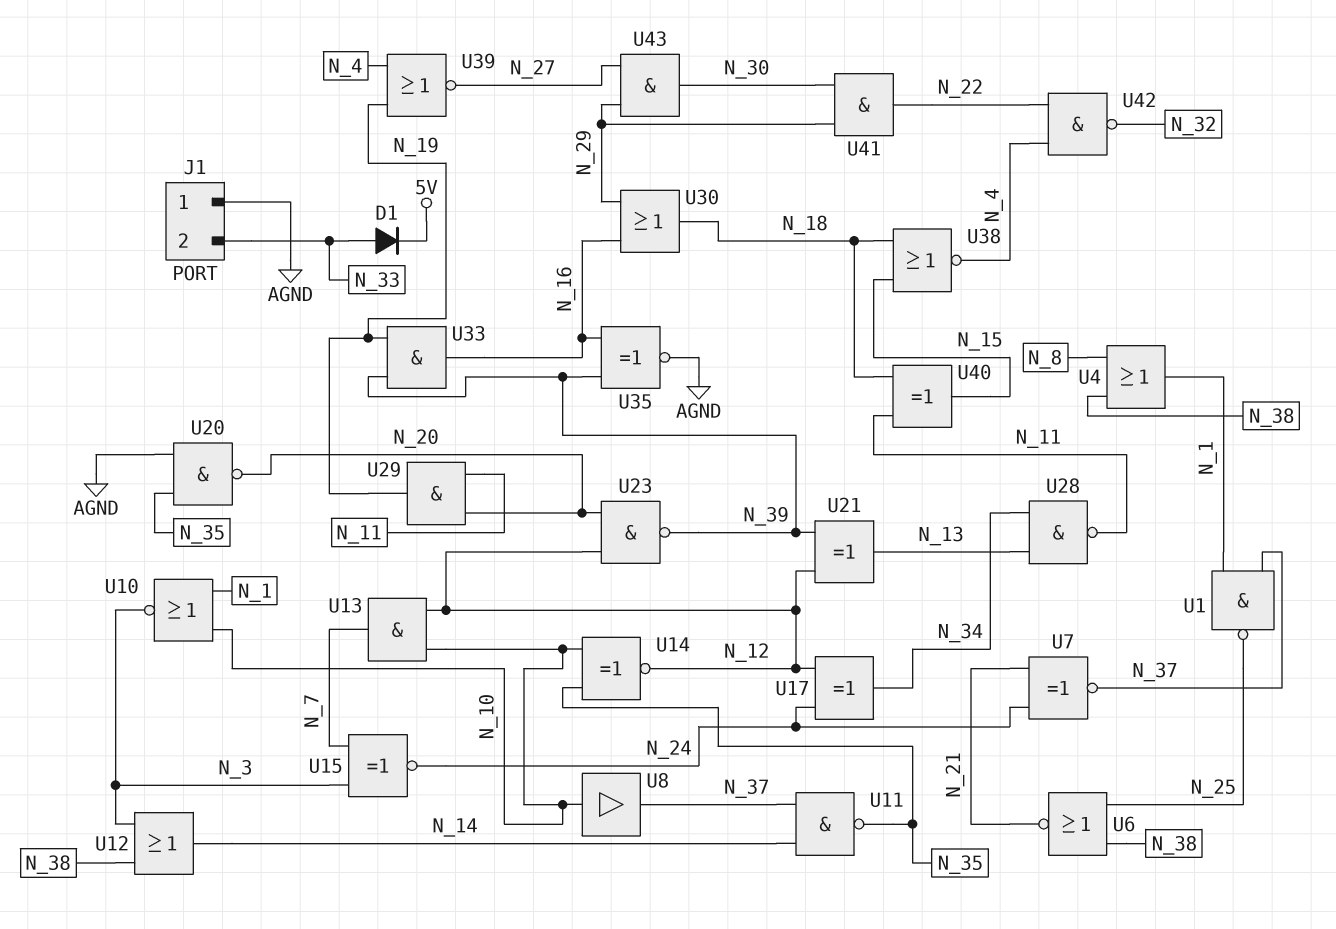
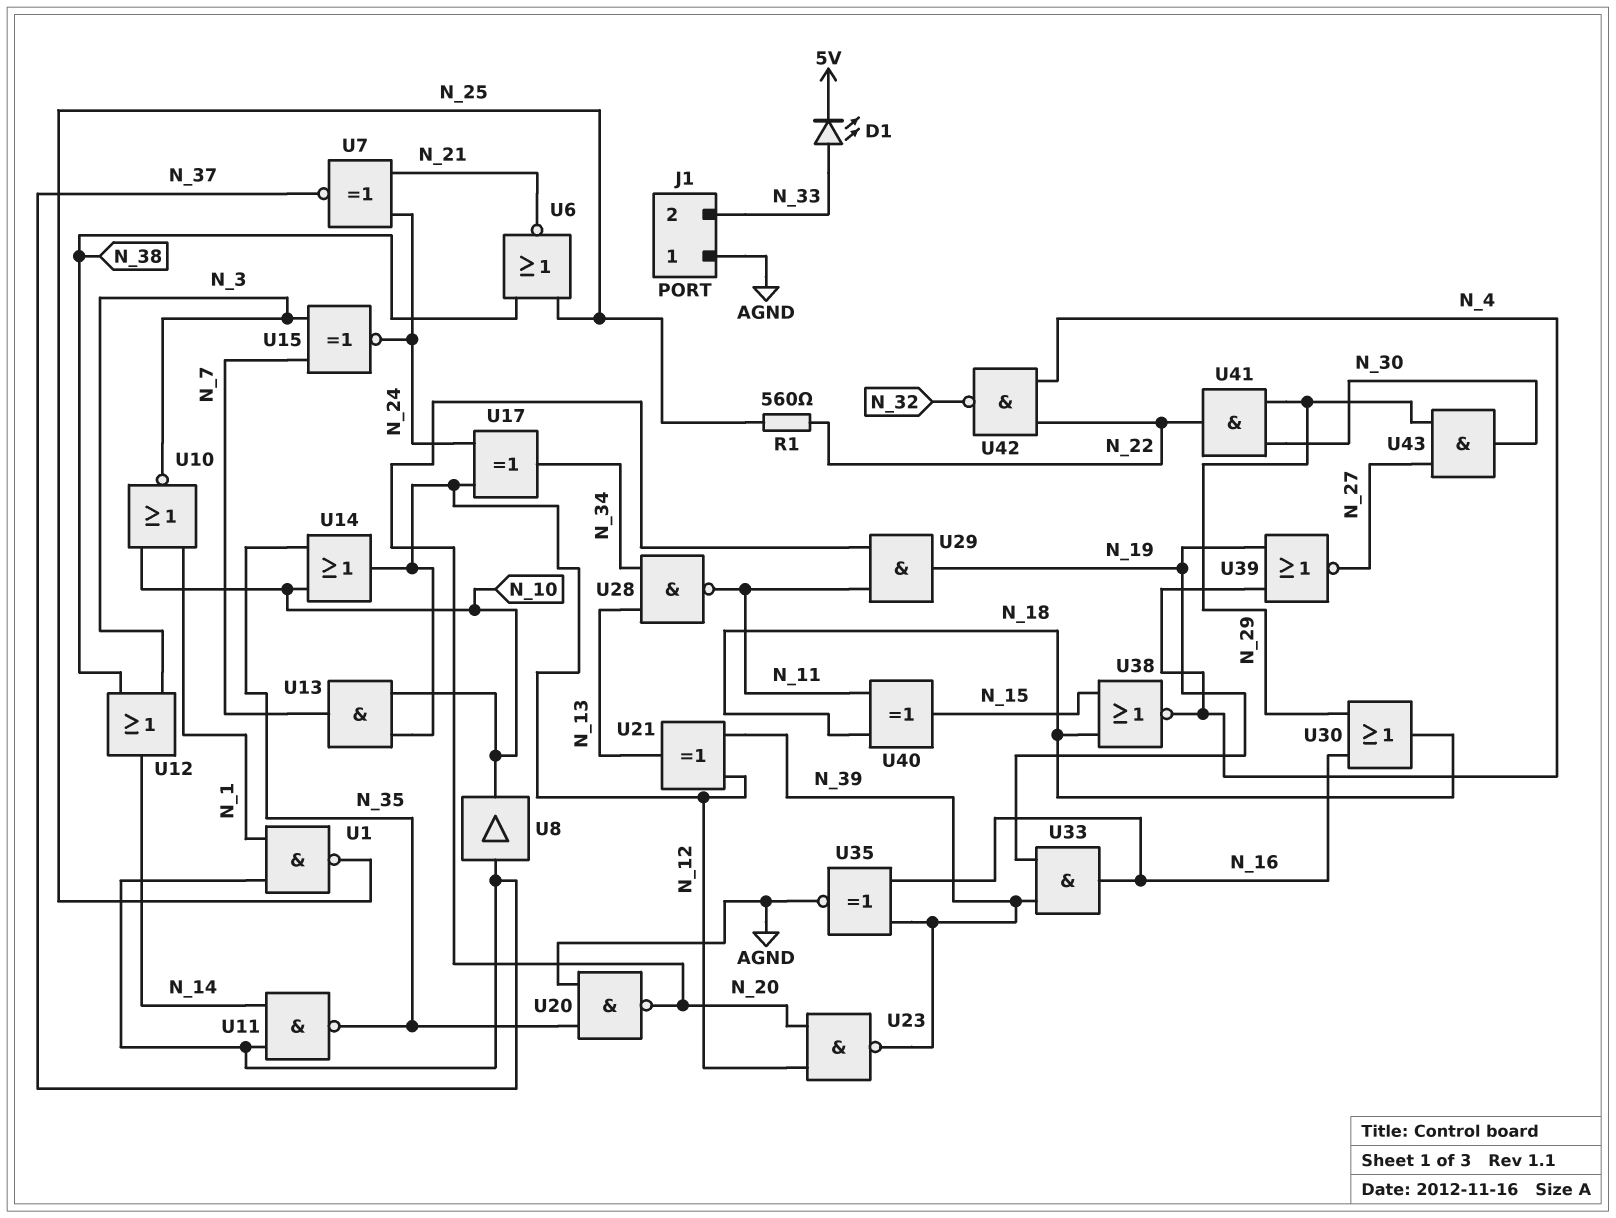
D1: diode (A N_33, K 5V) -> LED (A N_33, K 5V)
R1: none -> 560 (N_22, N_25)
U4: OR (in N_8, in N_38, out N_1) -> none
U8: buffer (in N_10, out N_37) -> buffer (in N_37, out N_10)
U14: XNOR (in N_10, in N_35, out N_12) -> OR (in N_10, in N_35, out N_12)

